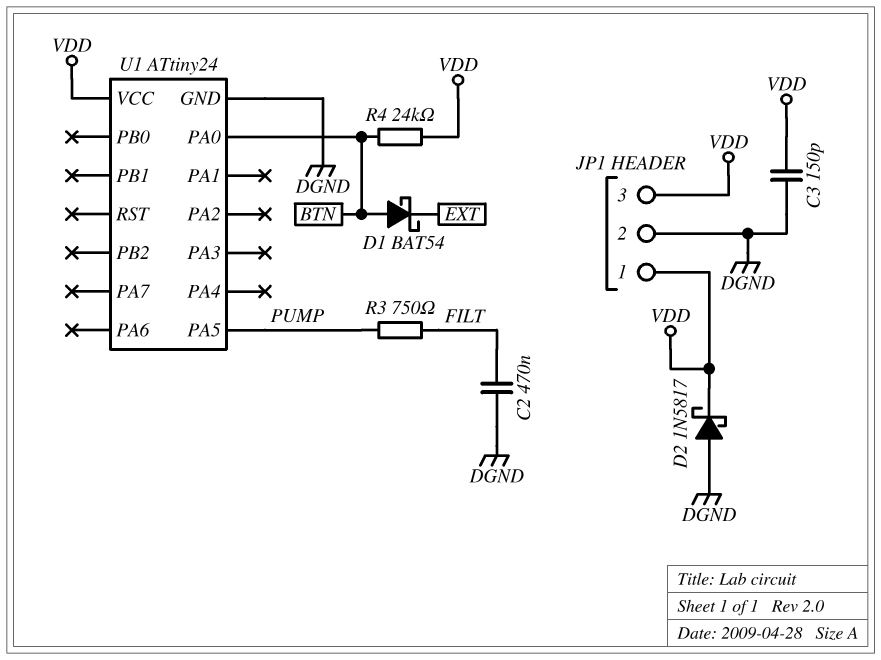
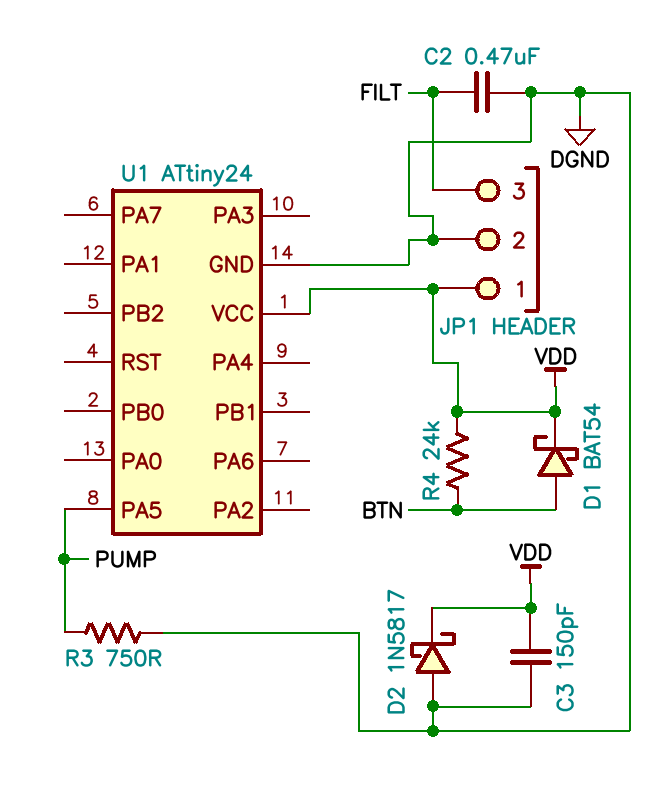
D1: schottky BAT54 (A BTN, K EXT) -> schottky BAT54 (A BTN, K VDD)
JP1 pin 3: VDD -> FILT
R3: 750 (FILT, PUMP) -> 750 (DGND, PUMP)
U1 pin PA0: BTN -> none

